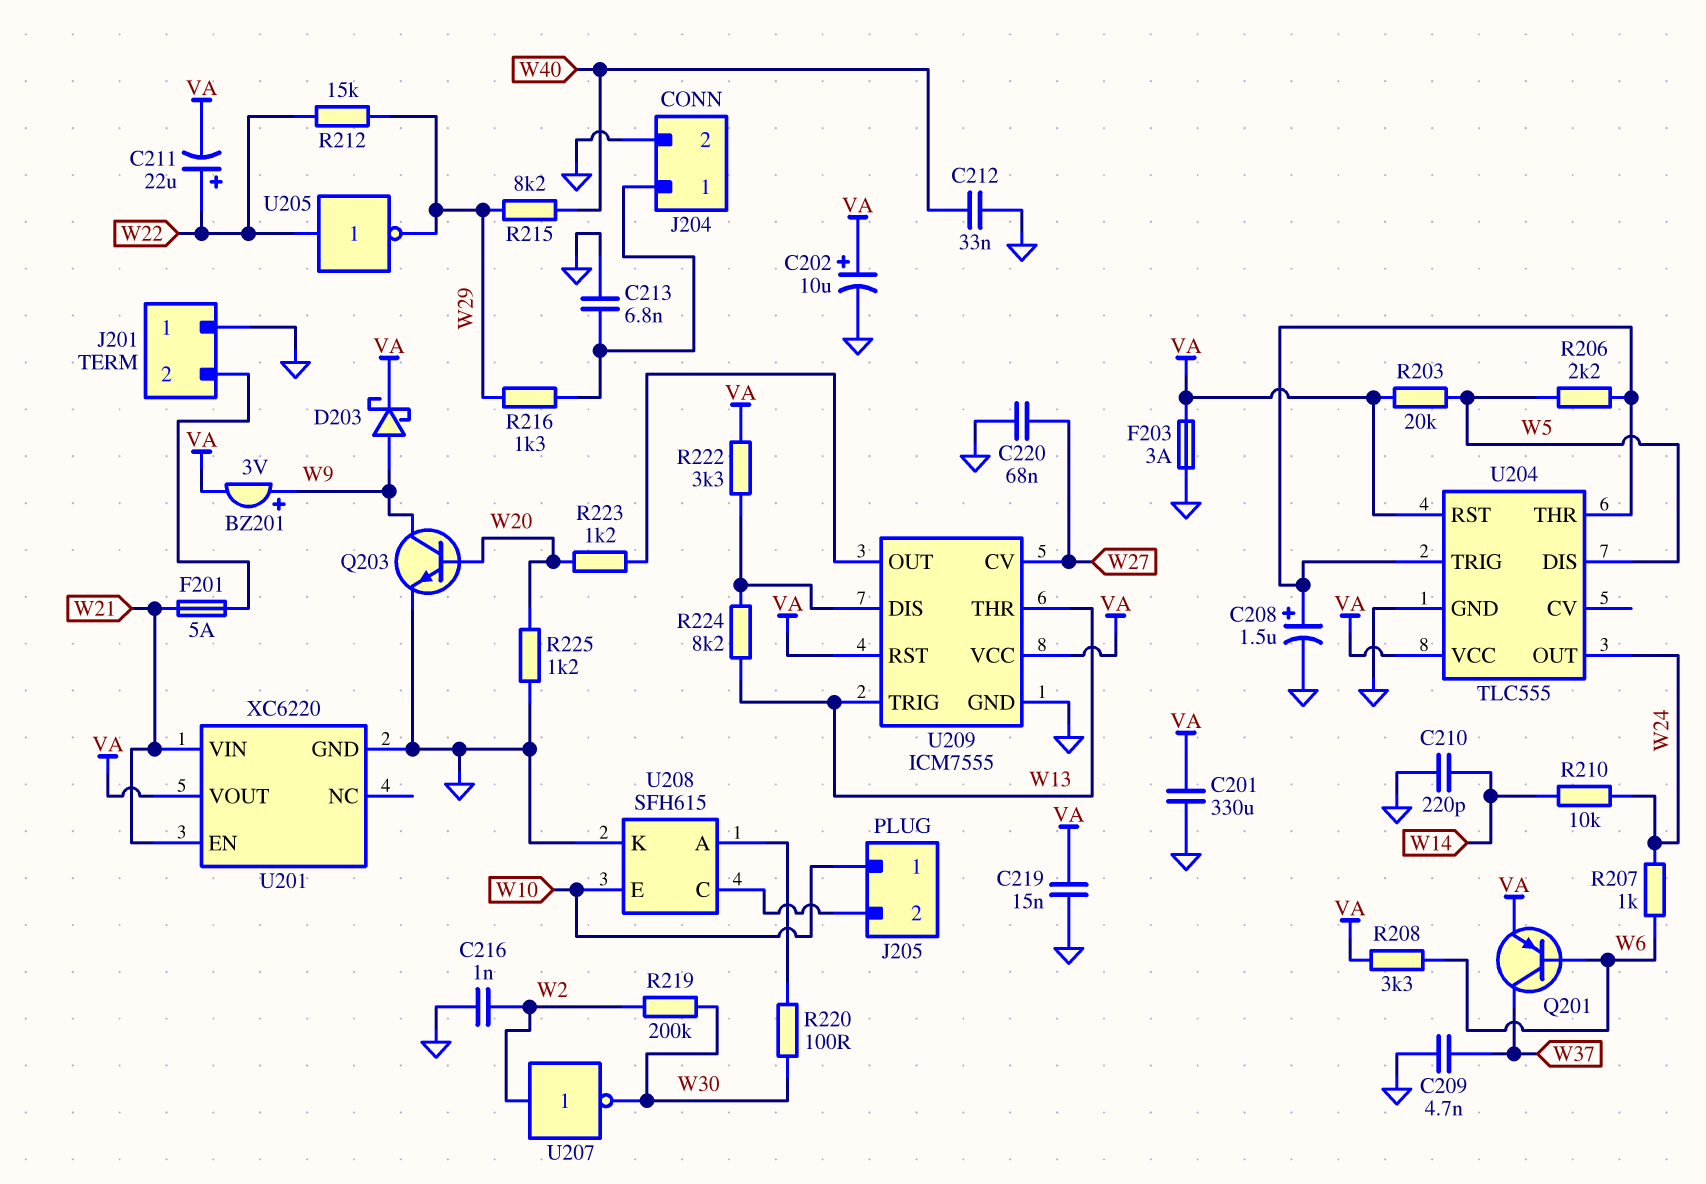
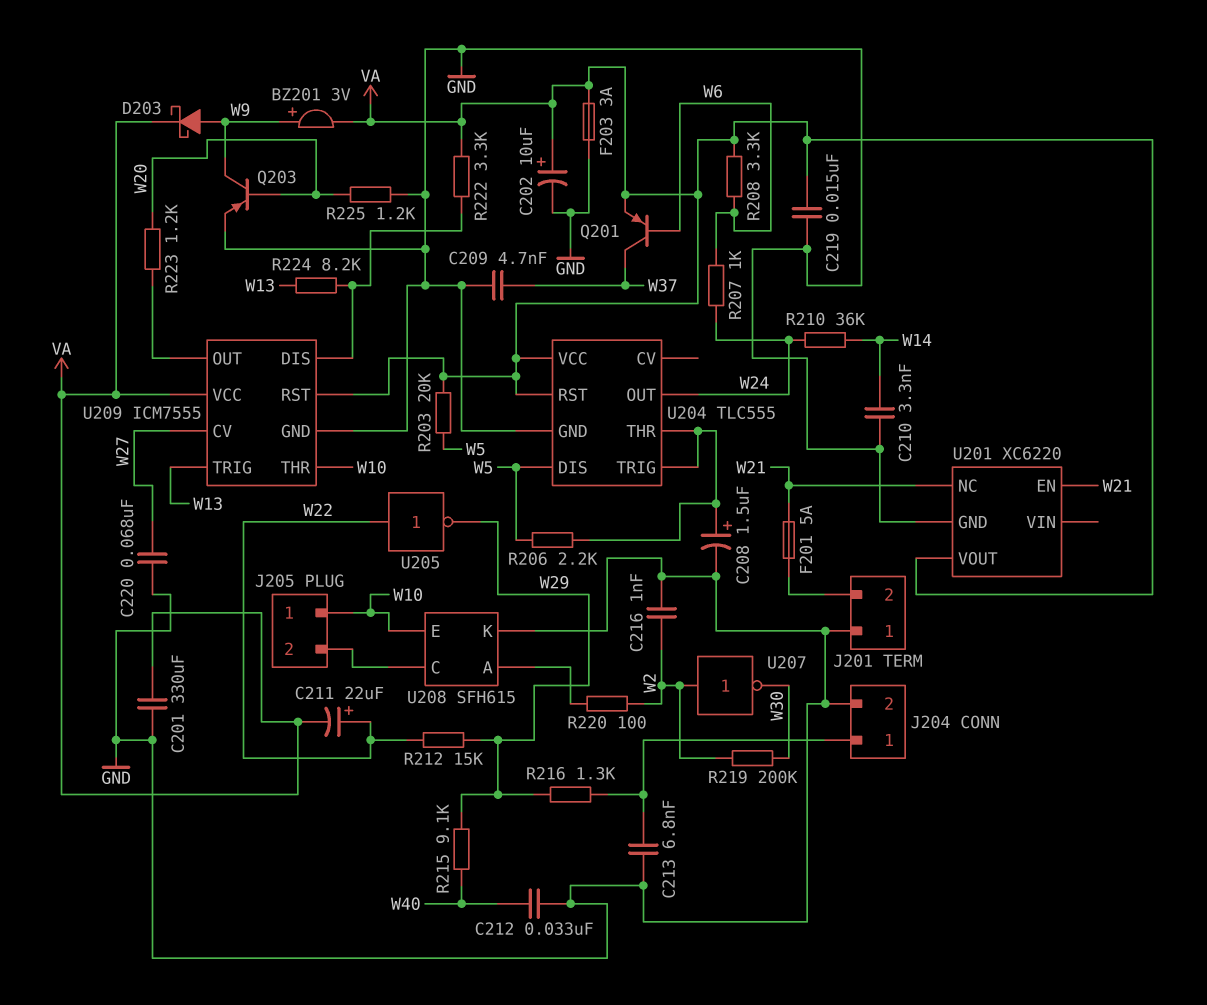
C210: 220pF (GND, W14) -> 3.3nF (GND, W14)
Q203: NPN (B W20, C W9, E GND) -> PNP (B W20, C W9, E GND)
R210: 10k (W14, W24) -> 36k (W14, W24)
R215: 8.2k (W29, W40) -> 9.1k (W29, W40)
R220: 100 (U208/A, W30) -> 100 (U208/A, W2)
U201 pin NC: none -> W21
U201 pin VIN: W21 -> none
U209 pin THR: W13 -> W10

